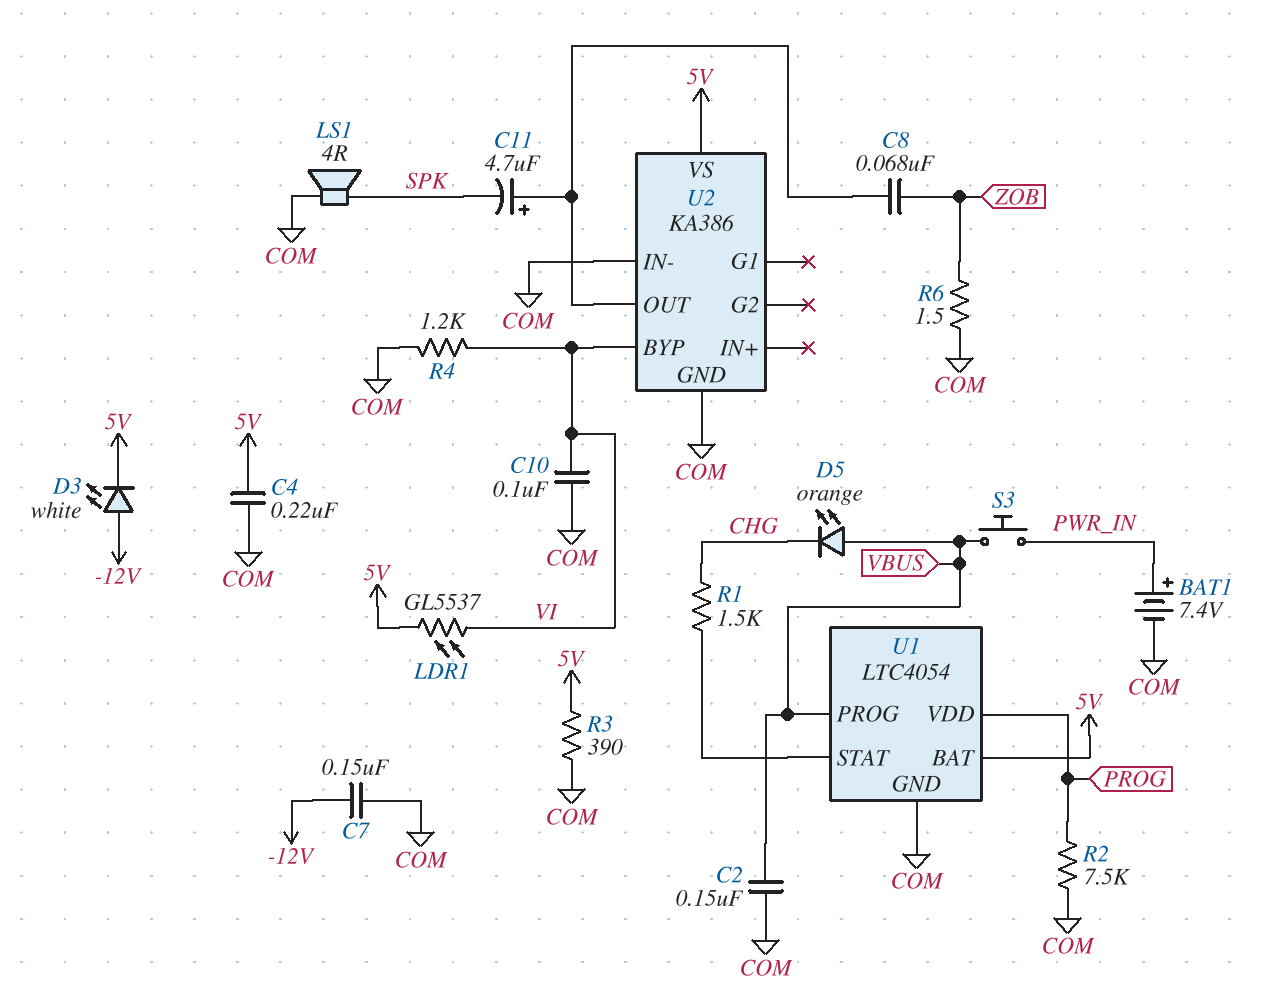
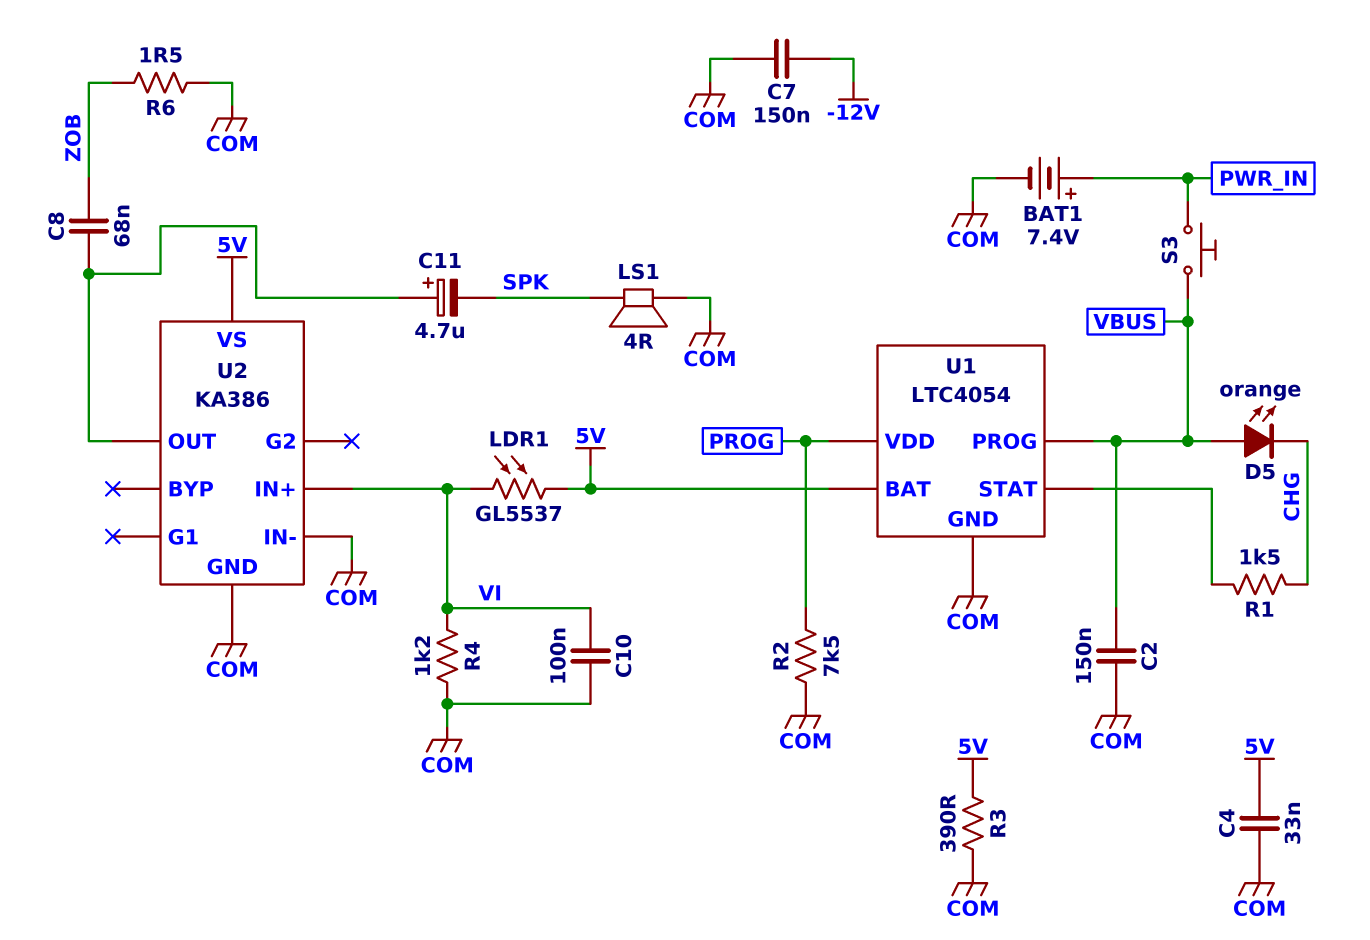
C4: 220nF (5V, COM) -> 33nF (5V, COM)
D3: LED white (A -12V, K 5V) -> none
U2 pin BYP: VI -> none
U2 pin IN+: none -> VI

